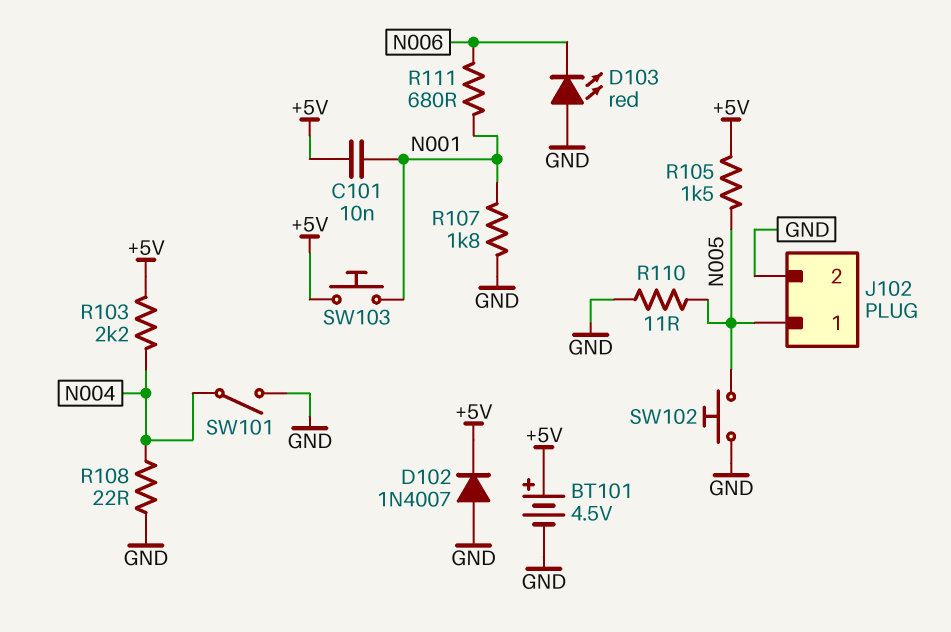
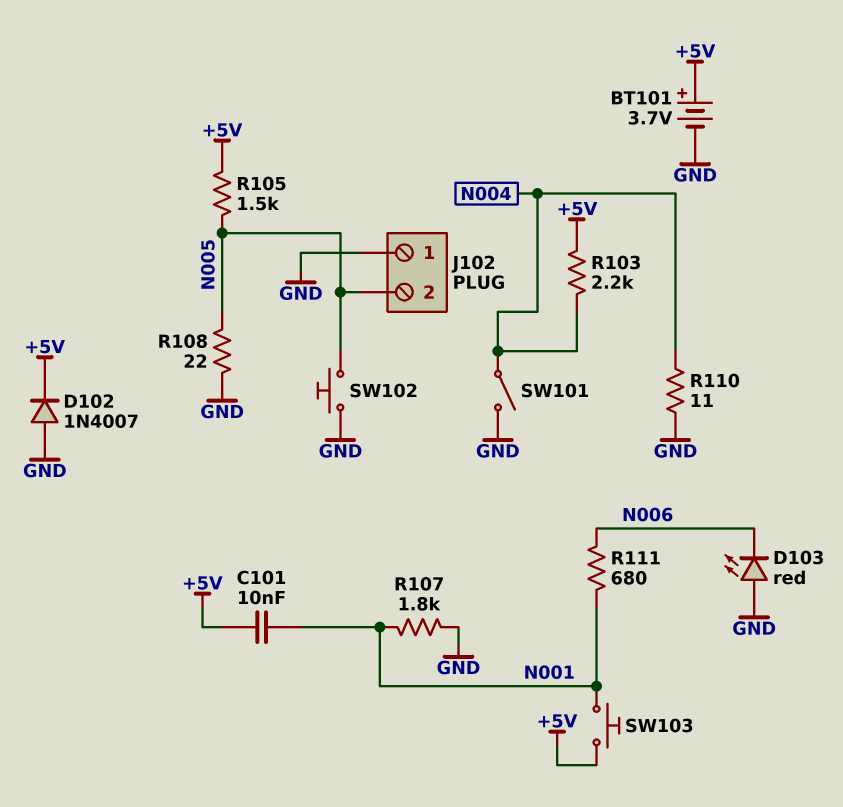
BT101: 4.5V (plus +5V, minus GND) -> 3.7V (plus +5V, minus GND)
J102 pin 1: N005 -> GND
J102 pin 2: GND -> N005
R108: 22 (GND, N004) -> 22 (GND, N005)
R110: 11 (GND, N005) -> 11 (GND, N004)

